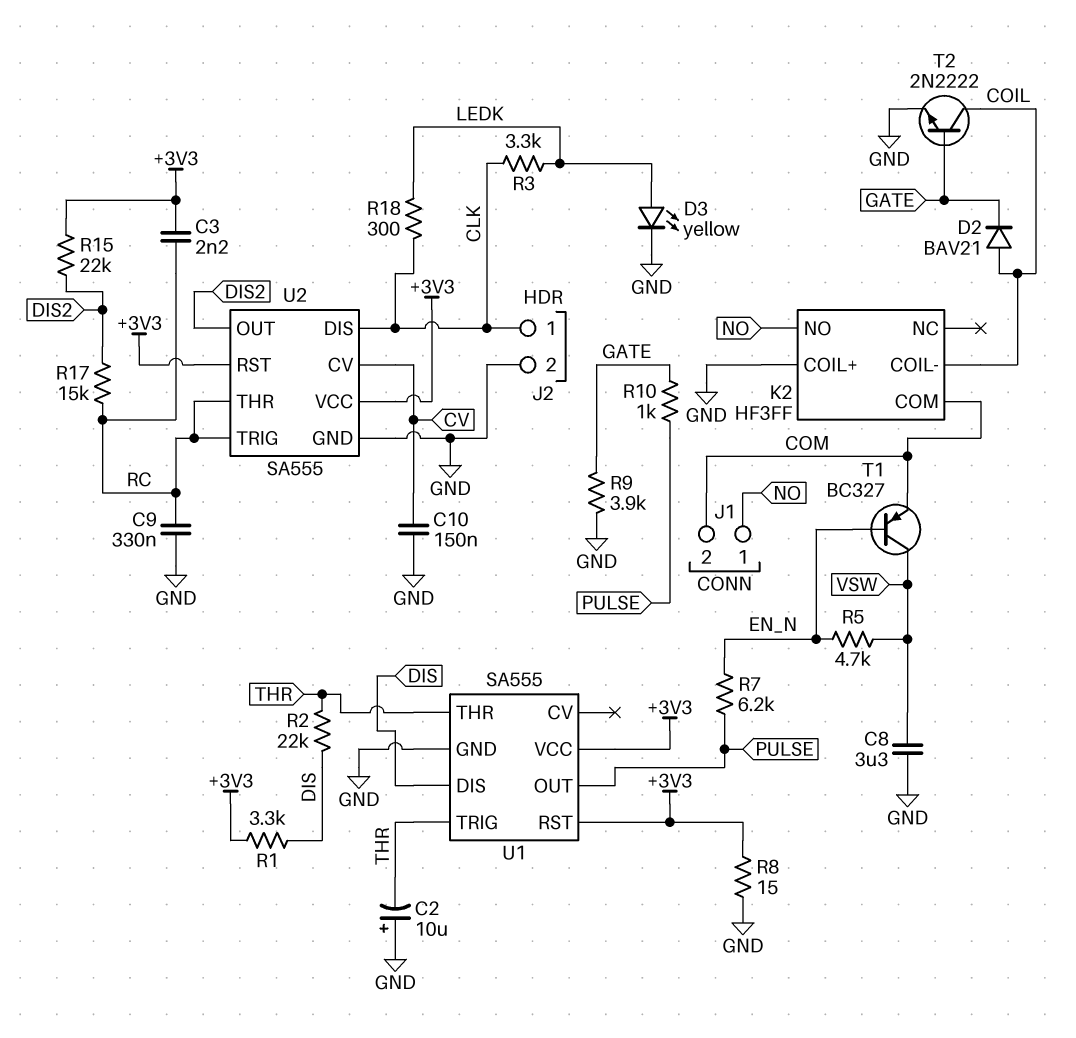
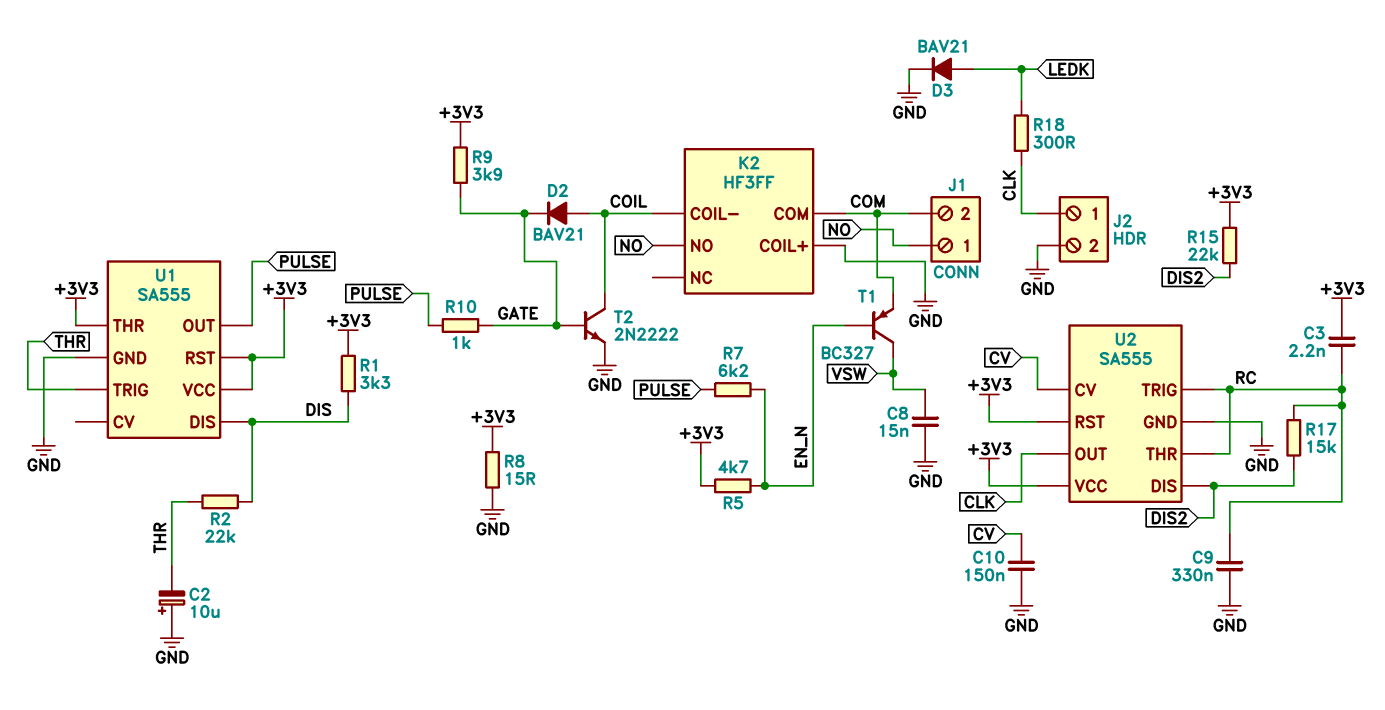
C8: 3.3uF (GND, VSW) -> 15nF (GND, VSW)
D3: LED yellow (A LEDK, K GND) -> diode BAV21 (A LEDK, K GND)
R3: 3.3k (CLK, LEDK) -> none
R5: 4.7k (EN_N, VSW) -> 4.7k (+3V3, EN_N)
R9: 3.9k (GATE, GND) -> 3.9k (+3V3, GATE)
U1 pin THR: THR -> +3V3
U2 pin DIS: CLK -> DIS2
U2 pin OUT: DIS2 -> CLK

